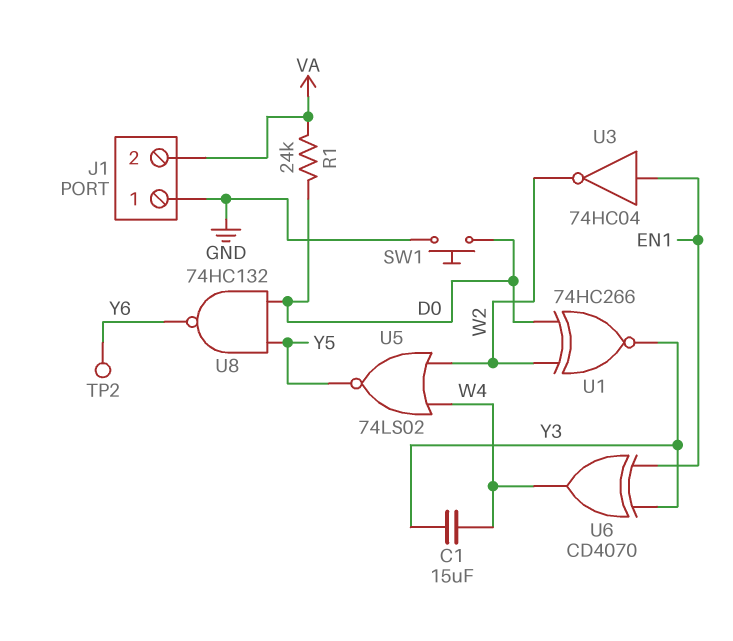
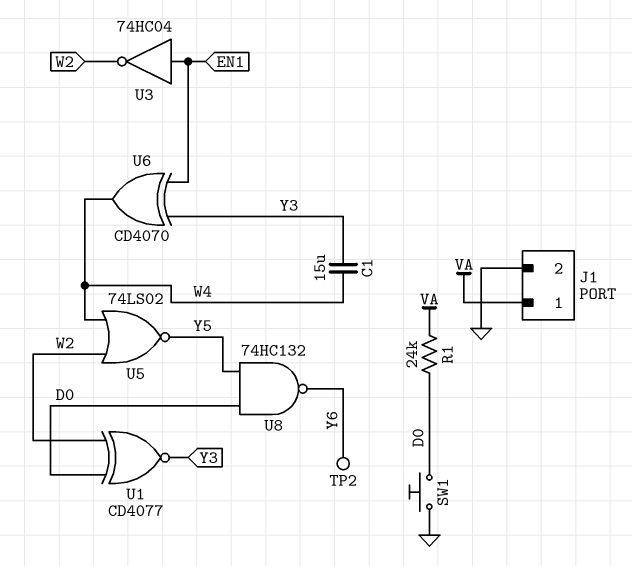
J1 pin 1: GND -> VA
J1 pin 2: VA -> GND
U1: XNOR 74HC266 (in D0, in W2, out Y3) -> XNOR CD4077 (in D0, in W2, out Y3)

